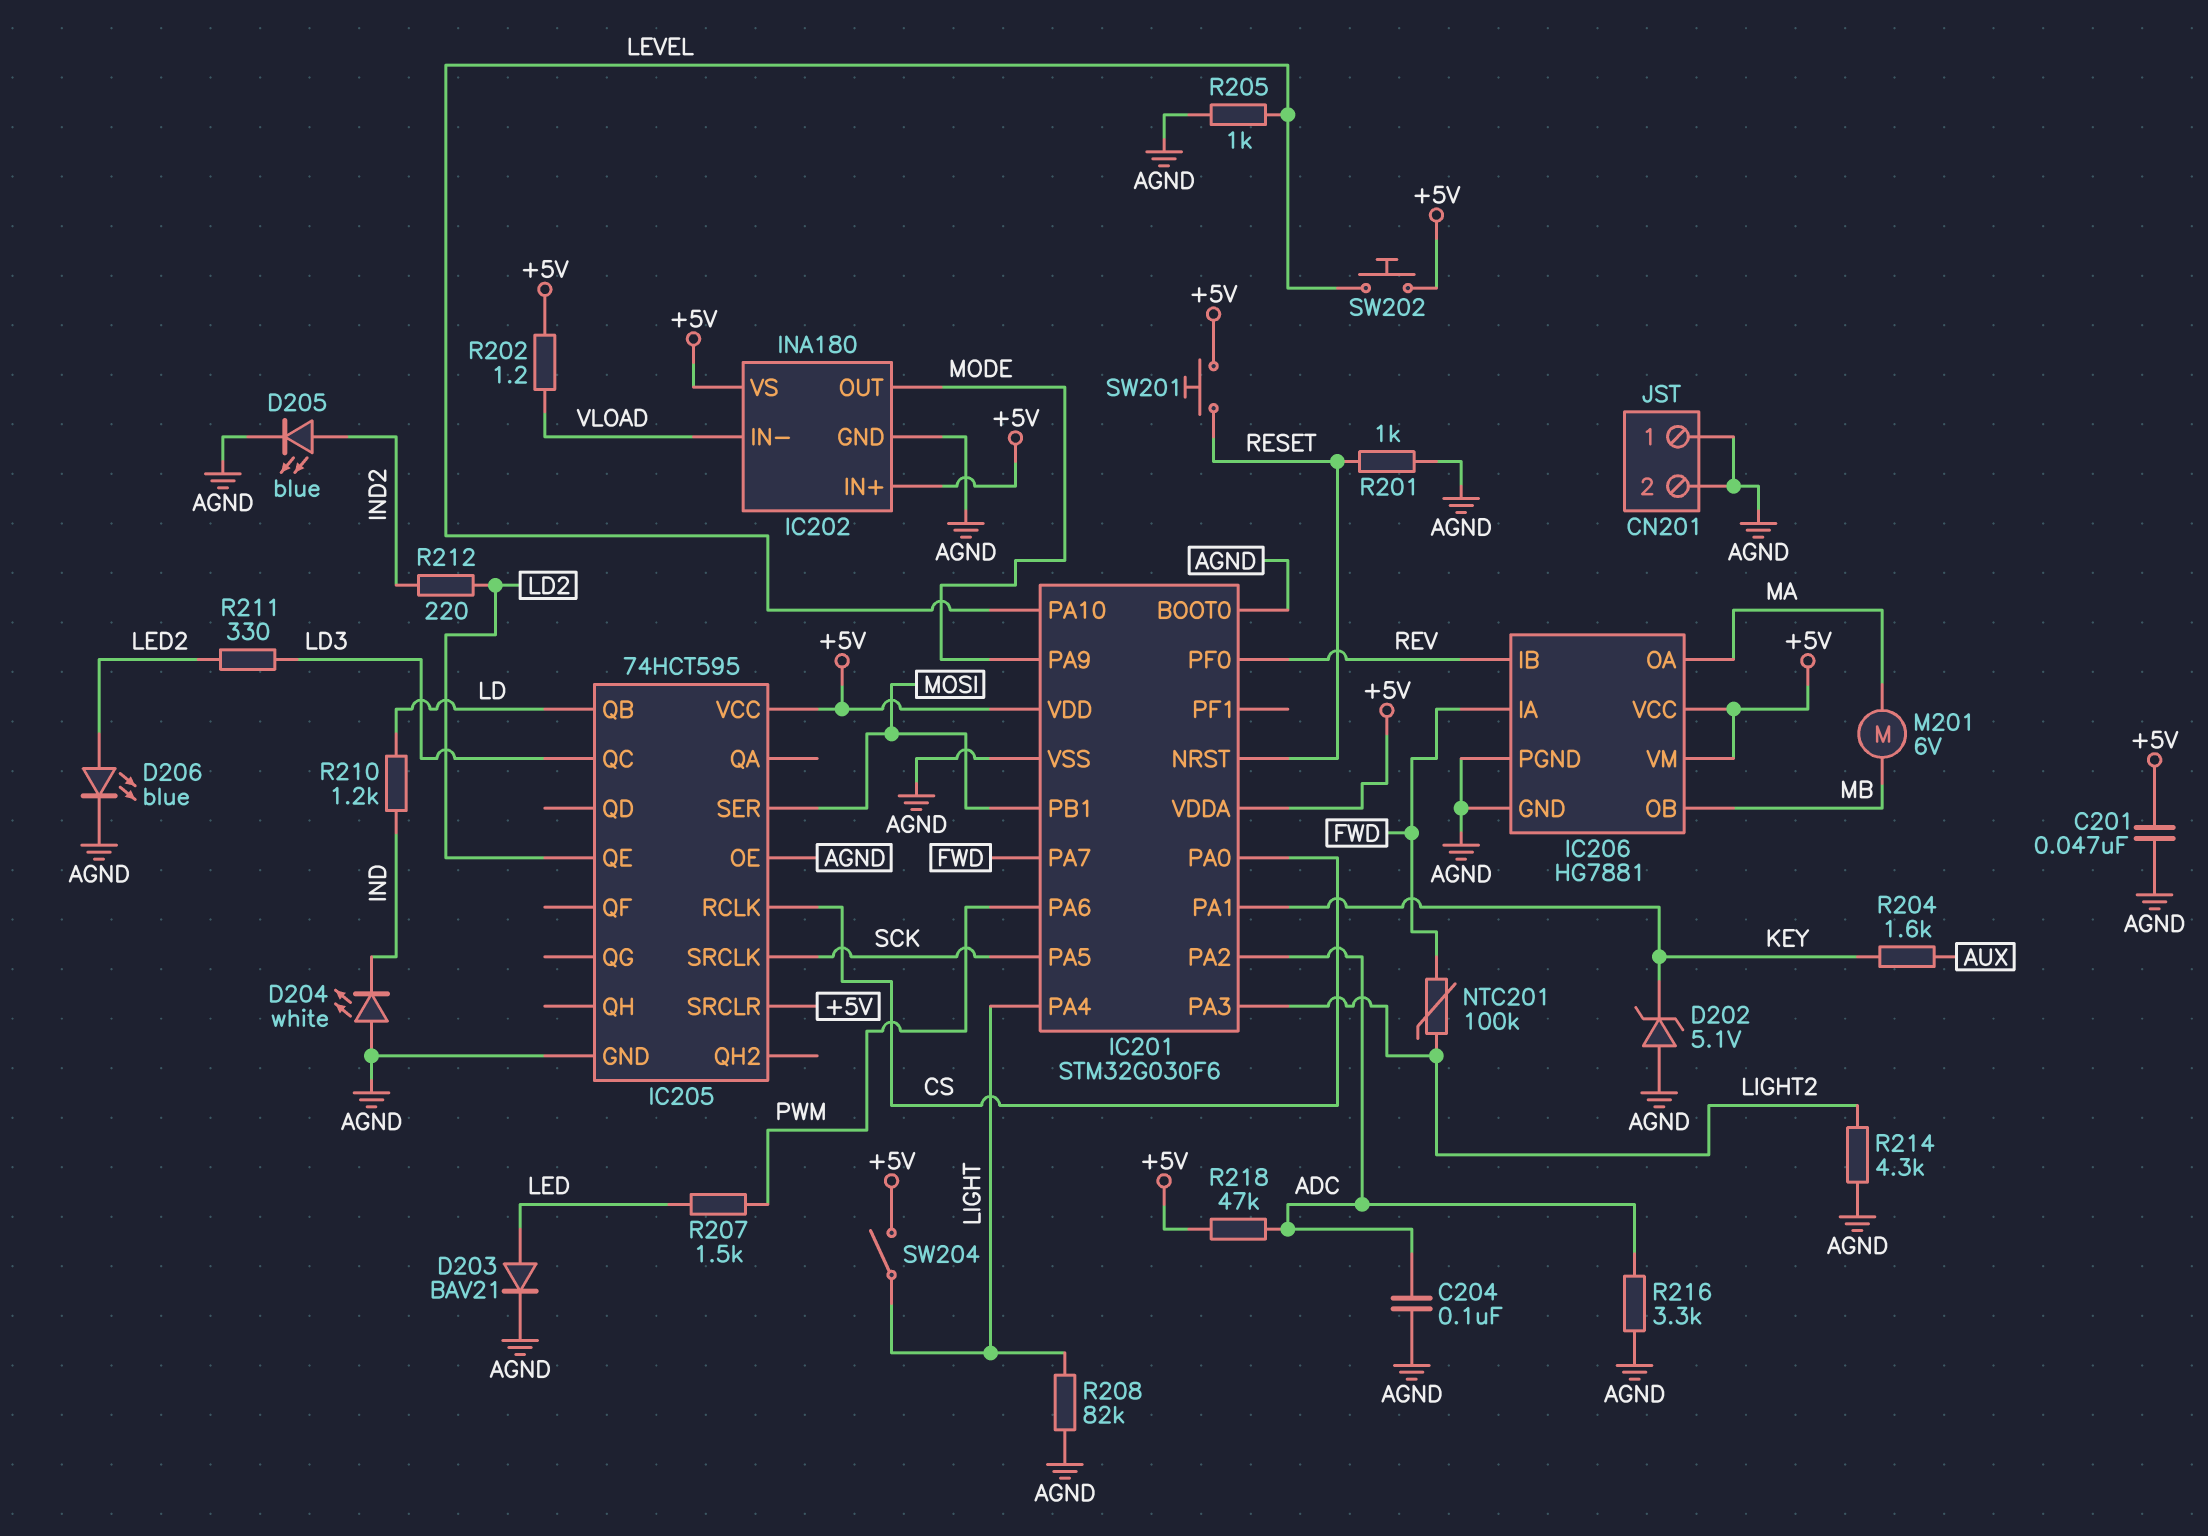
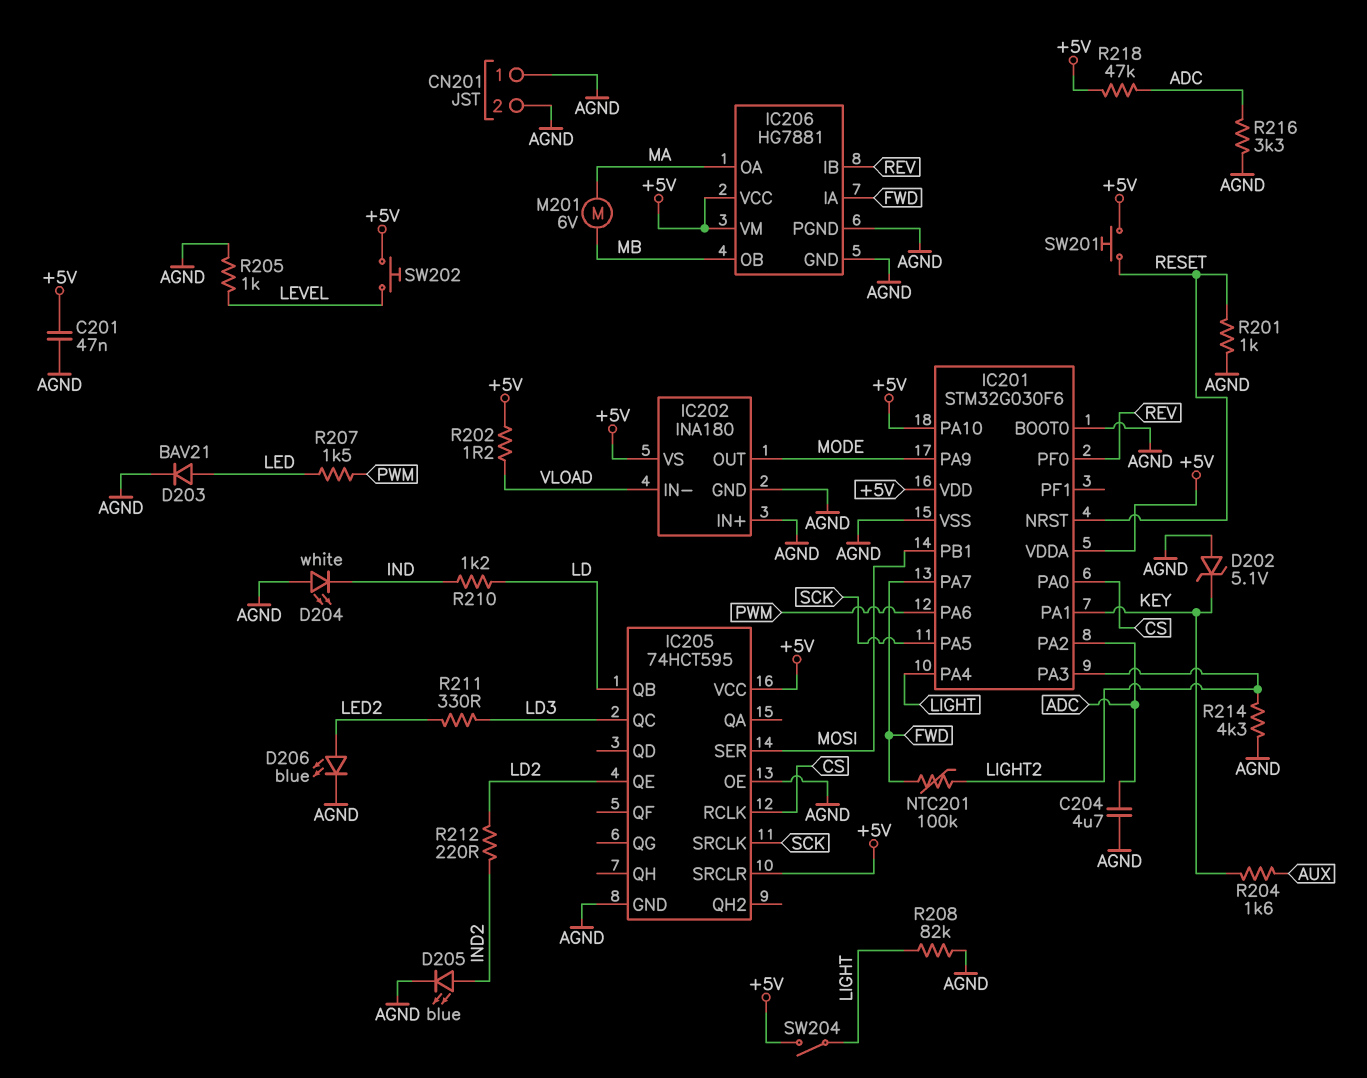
C204: 100nF (ADC, AGND) -> 4.7uF (ADC, AGND)
IC201 pin PA10: LEVEL -> +5V
IC202 pin IN+: +5V -> AGND

